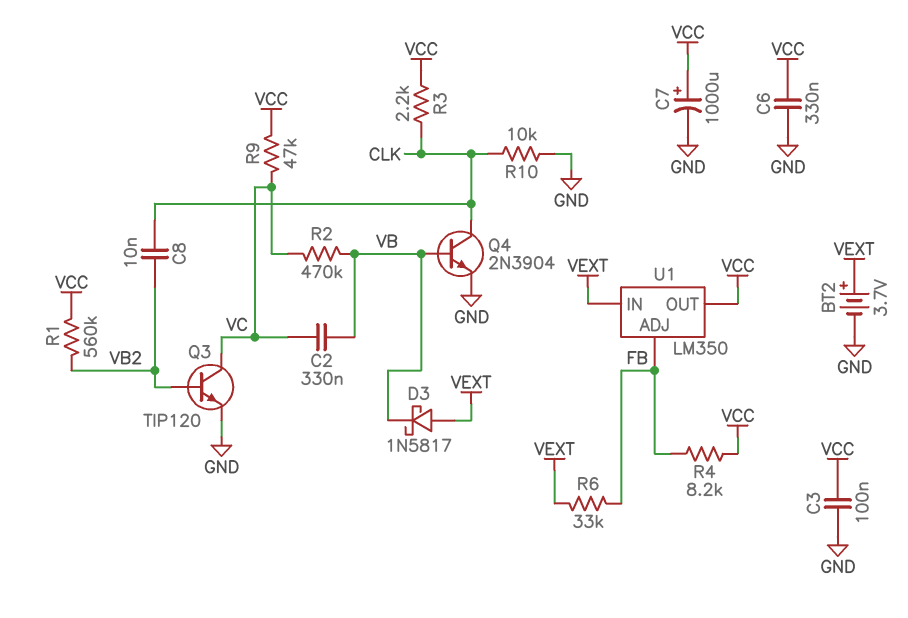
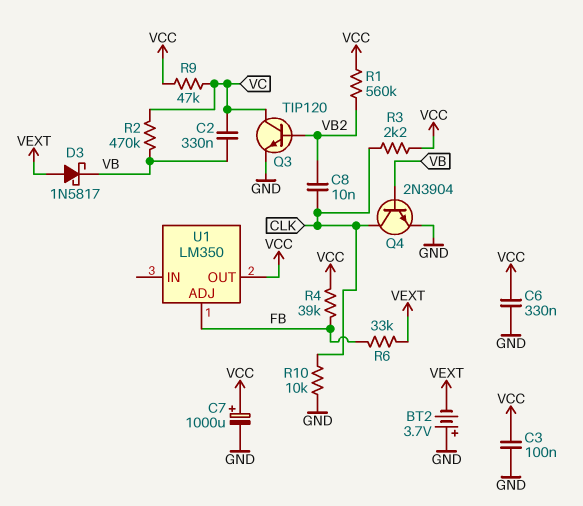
BT2: 3.7V (plus VEXT, minus GND) -> 3.7V (plus GND, minus VEXT)
R4: 8.2k (FB, VCC) -> 39k (FB, VCC)
U1 pin IN: VEXT -> none

